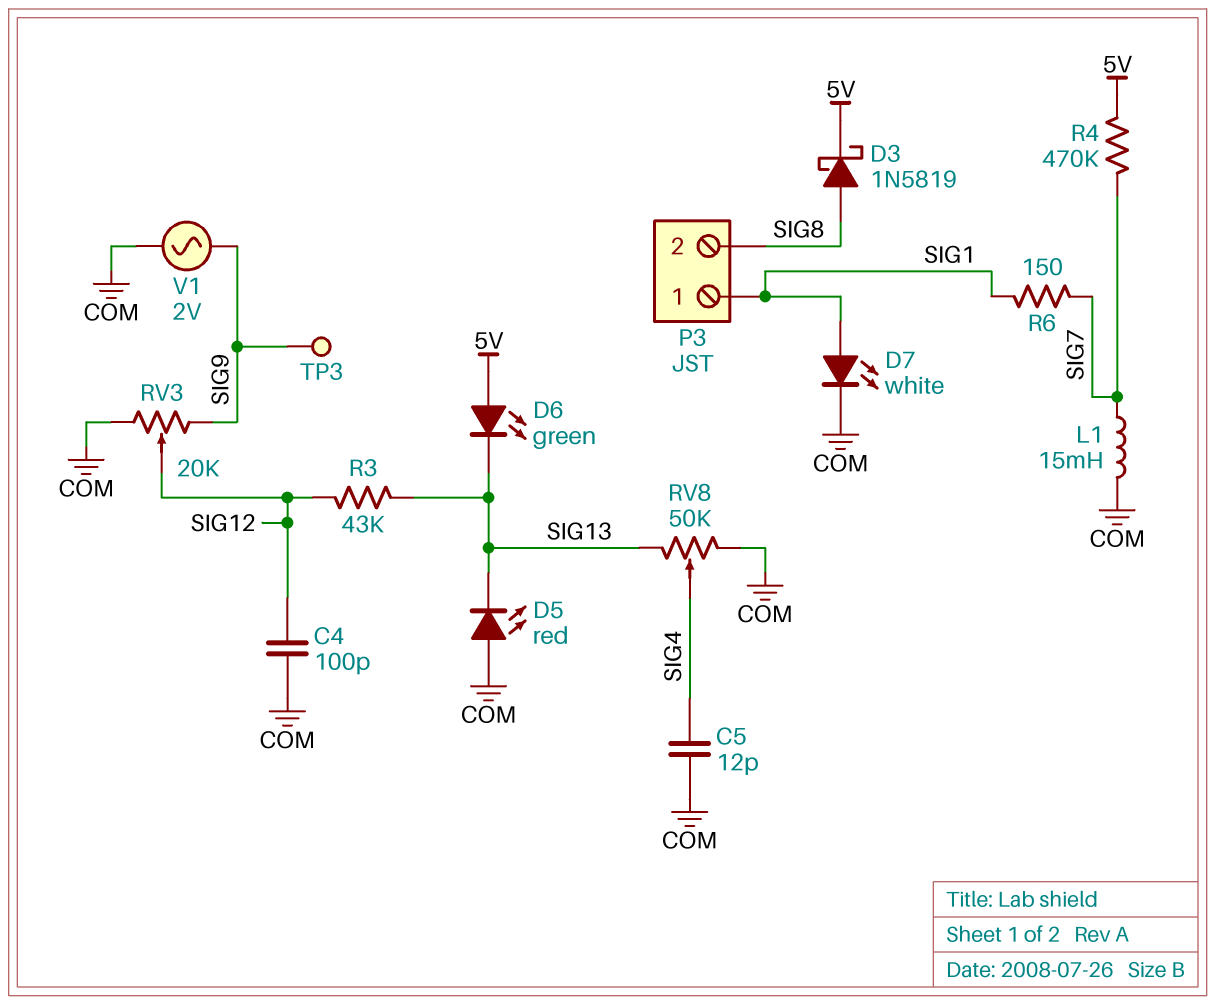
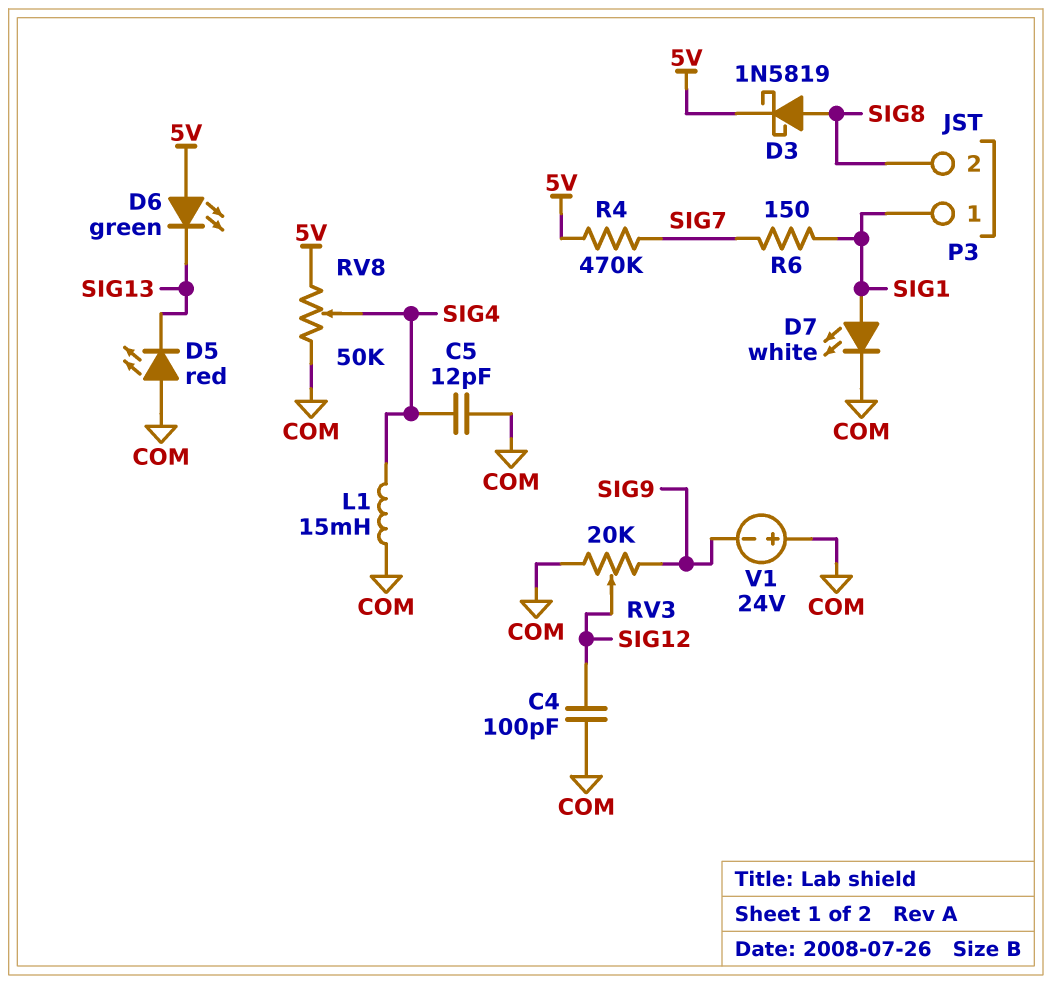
L1: 15mH (COM, SIG7) -> 15mH (COM, SIG4)
R3: 43k (SIG12, SIG13) -> none
RV8: 50k (COM, SIG13, wiper SIG4) -> 50k (5V, COM, wiper SIG4)
TP3: test point (SIG9) -> none
V1: AC 2V (COM, SIG9) -> 24V (plus COM, minus SIG9)

